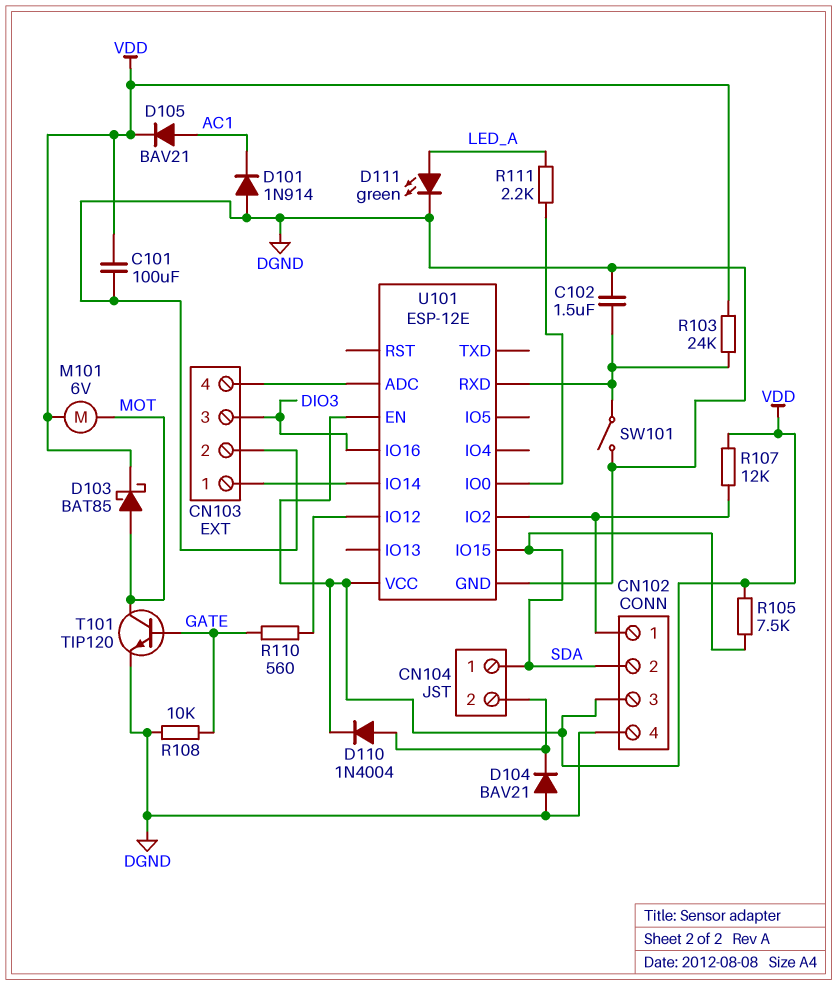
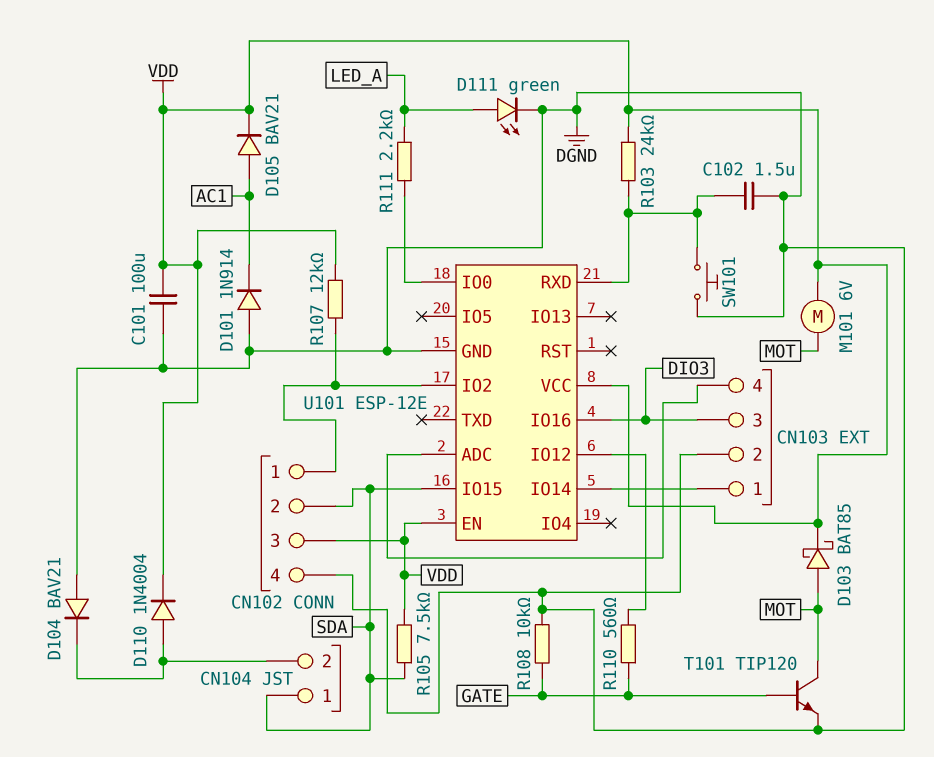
SW101: switch (DGND, U101/RXD) -> button (DGND, U101/RXD)

